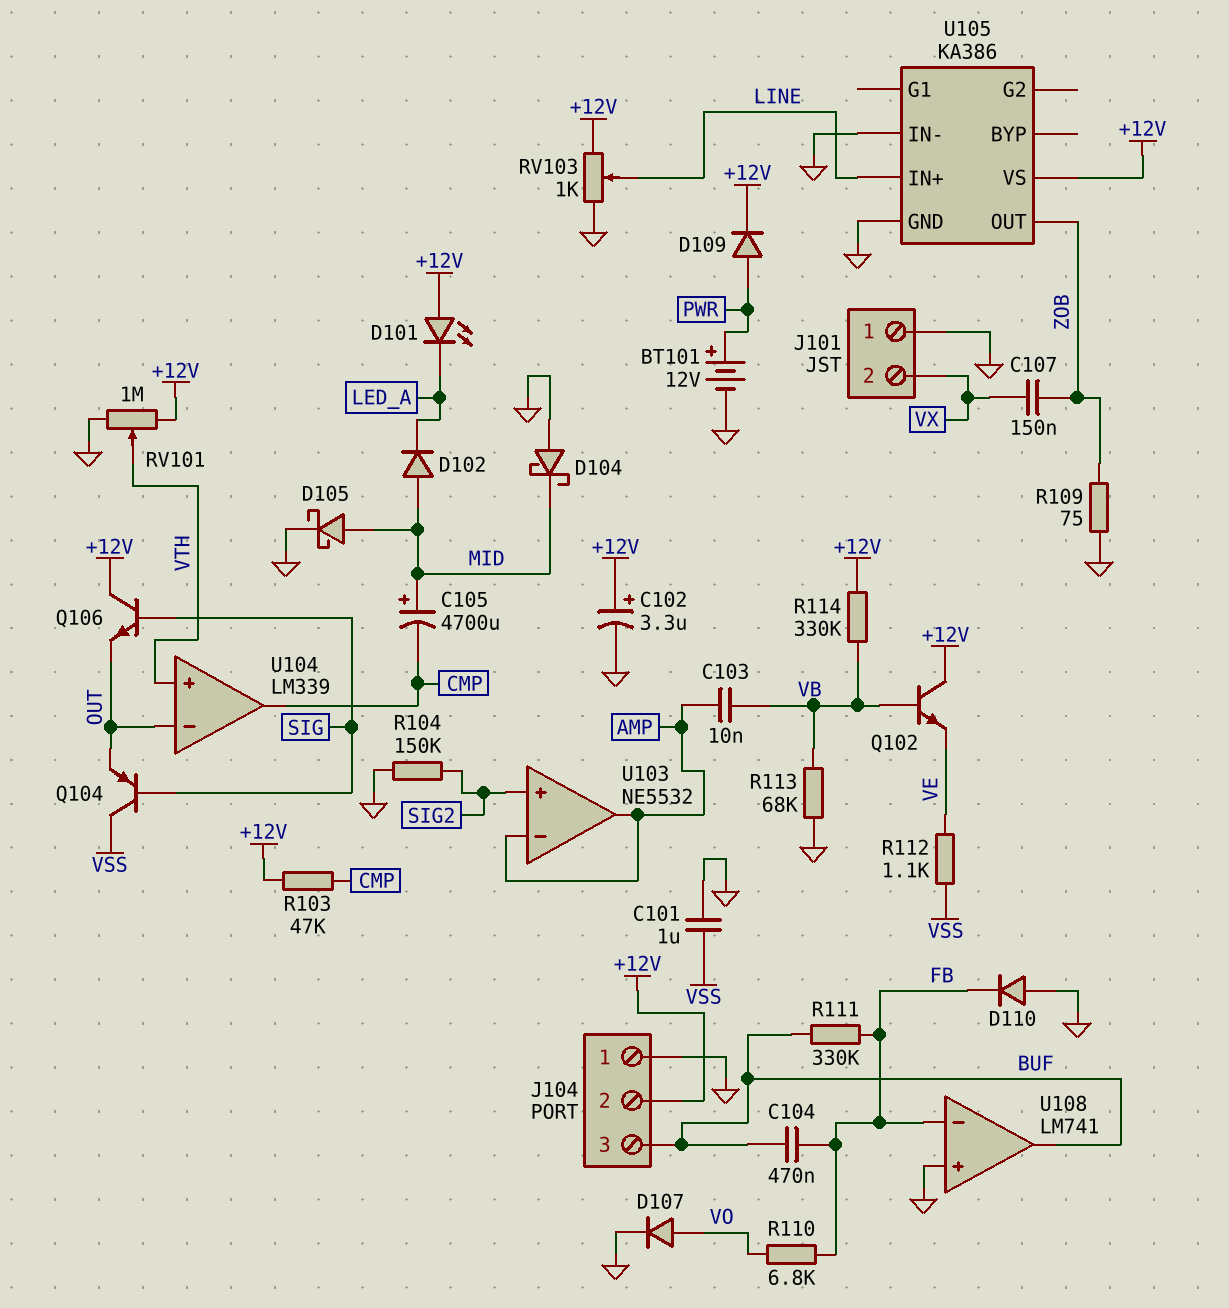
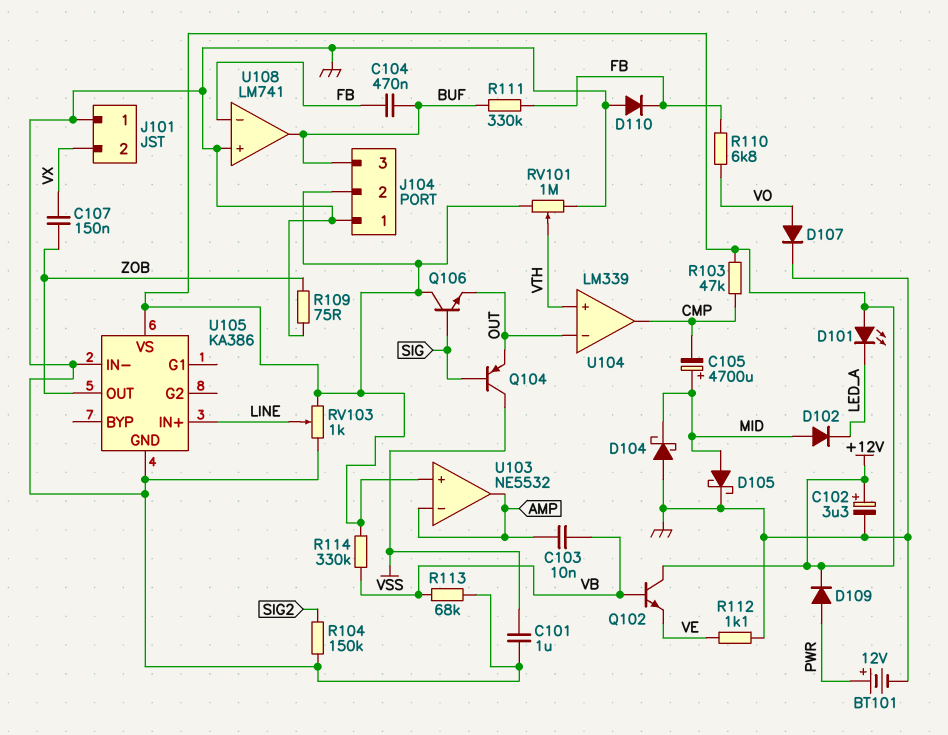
R112: 1.1k (VE, VSS) -> 1.1k (GND, VE)
U103 pin in+: SIG2 -> +12V

